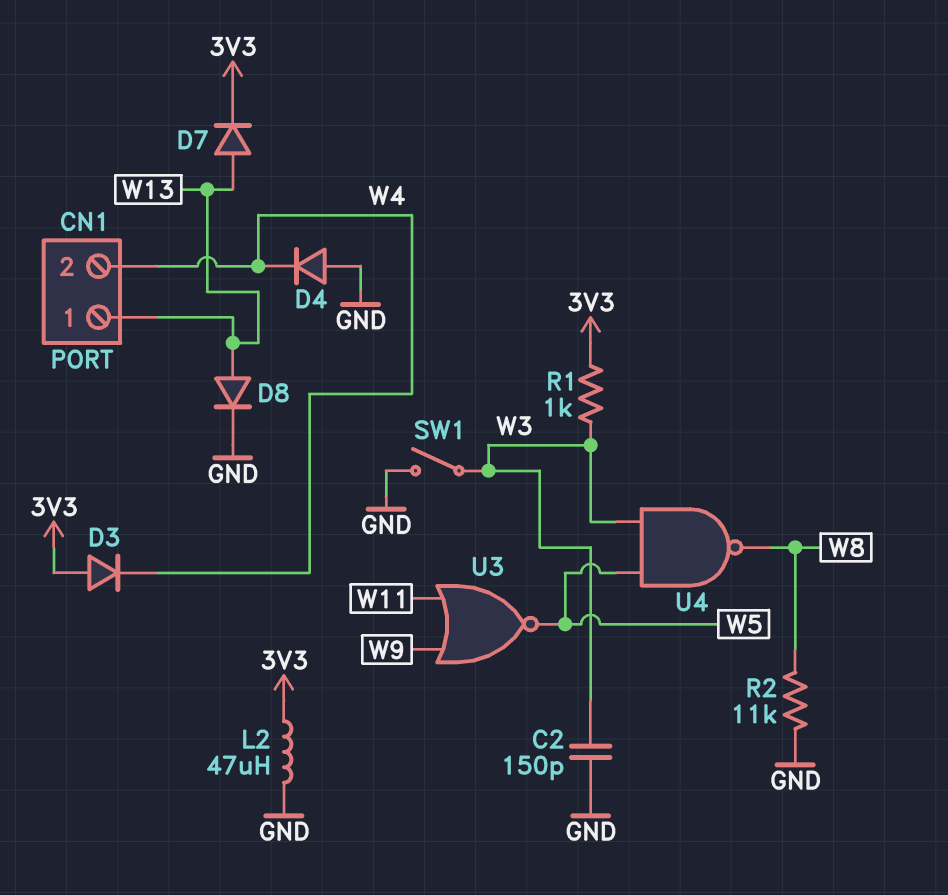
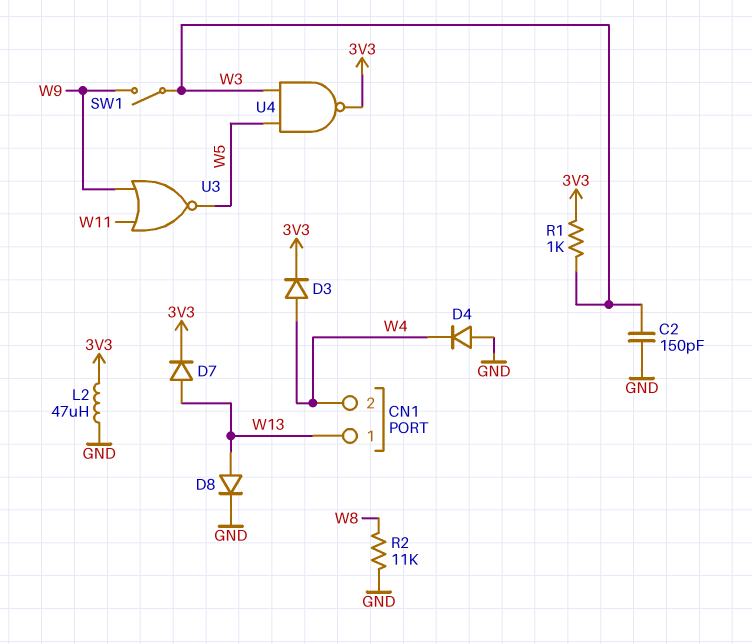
D3: diode (A 3V3, K W4) -> diode (A W4, K 3V3)
SW1: switch (GND, W3) -> switch (W3, W9)
U4: NAND (in W3, in W5, out W8) -> NAND (in W3, in W5, out 3V3)

